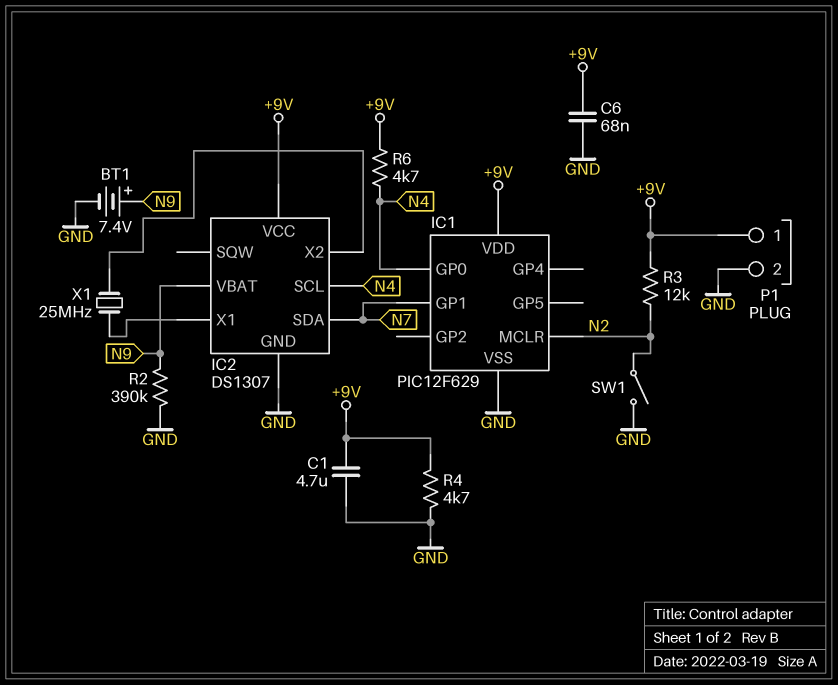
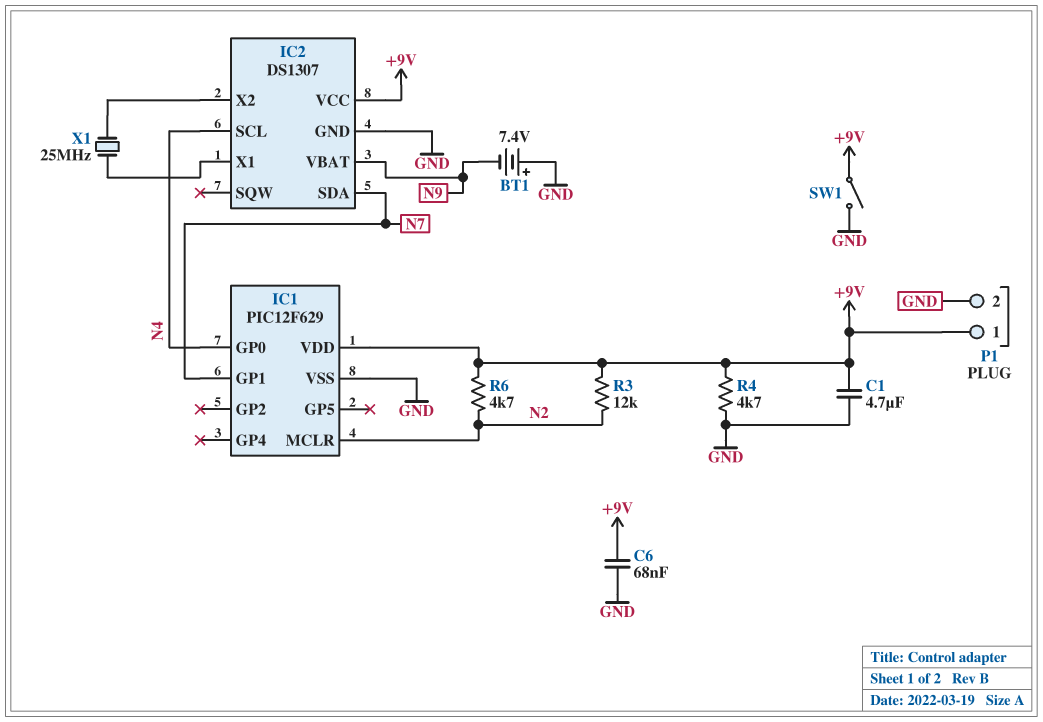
BT1: 7.4V (plus N9, minus GND) -> 7.4V (plus GND, minus N9)
R2: 390k (GND, N9) -> none
R6: 4.7k (+9V, N4) -> 4.7k (+9V, N2)
SW1: switch (GND, N2) -> switch (+9V, GND)

